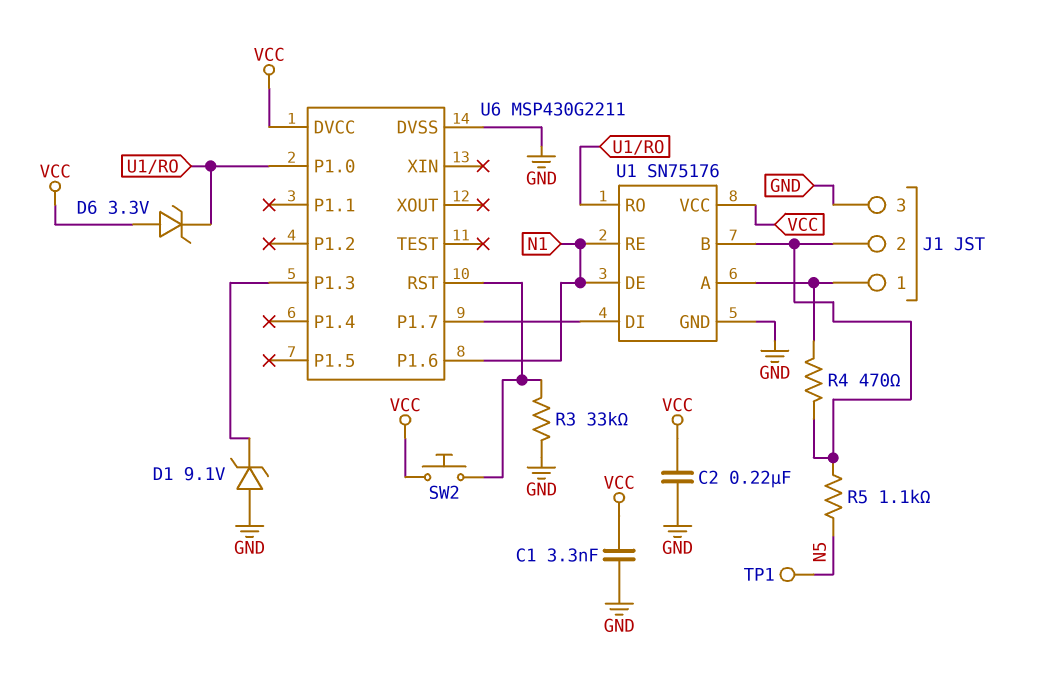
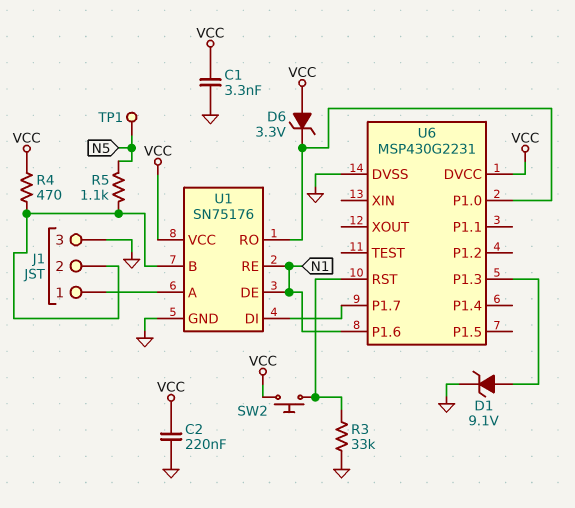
D1: zener 9.1V (A GND, K U6/P1.3) -> zener 9.1V (A U6/P1.3, K GND)
R4: 470 (J1/1, J1/2) -> 470 (J1/2, VCC)
U6: MSP430G2211 -> MSP430G2231

